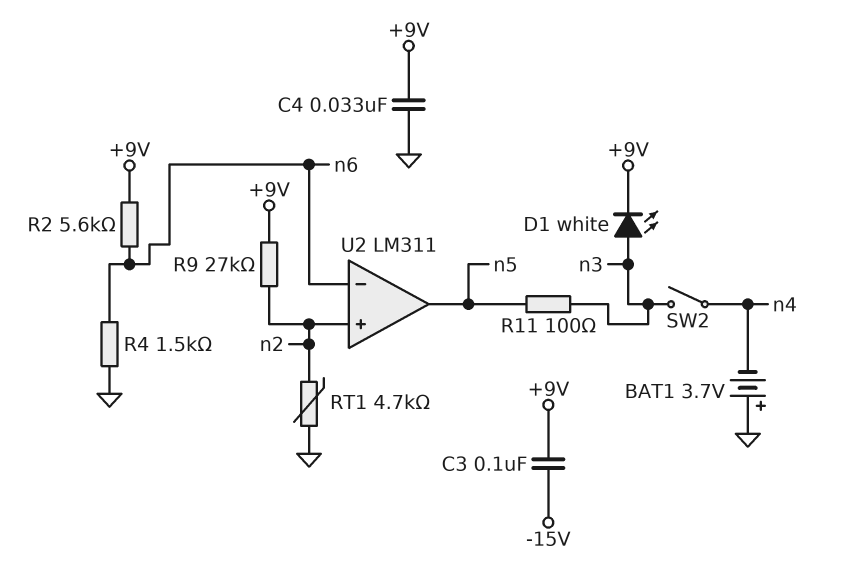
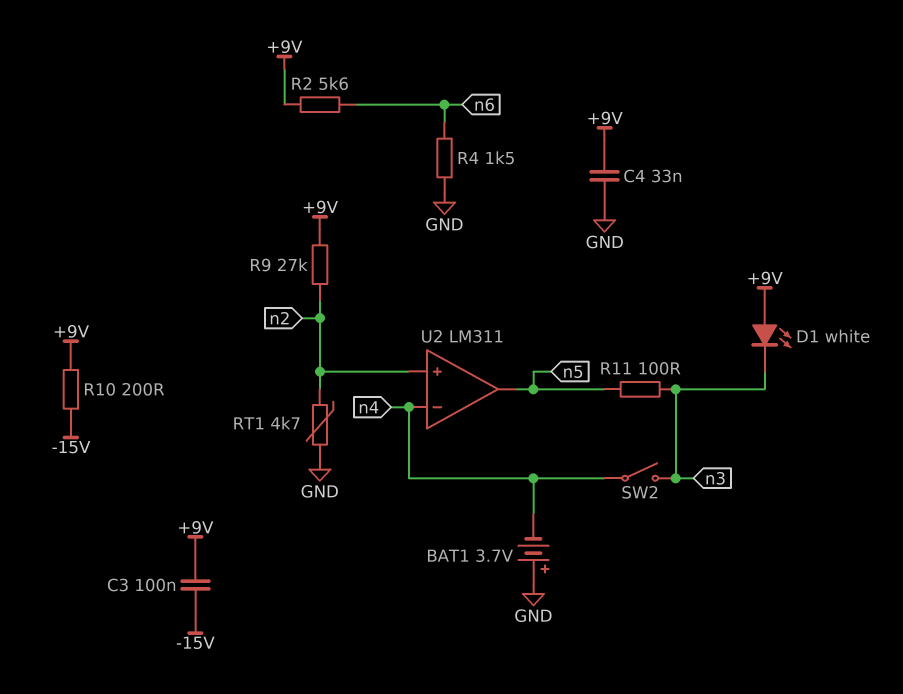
D1: LED white (A n3, K +9V) -> LED white (A +9V, K n3)
R10: none -> 200 (+9V, -15V)
U2 pin in-: n6 -> n4

